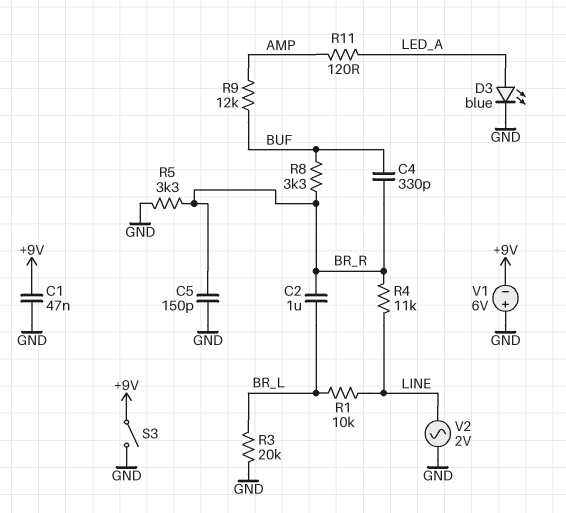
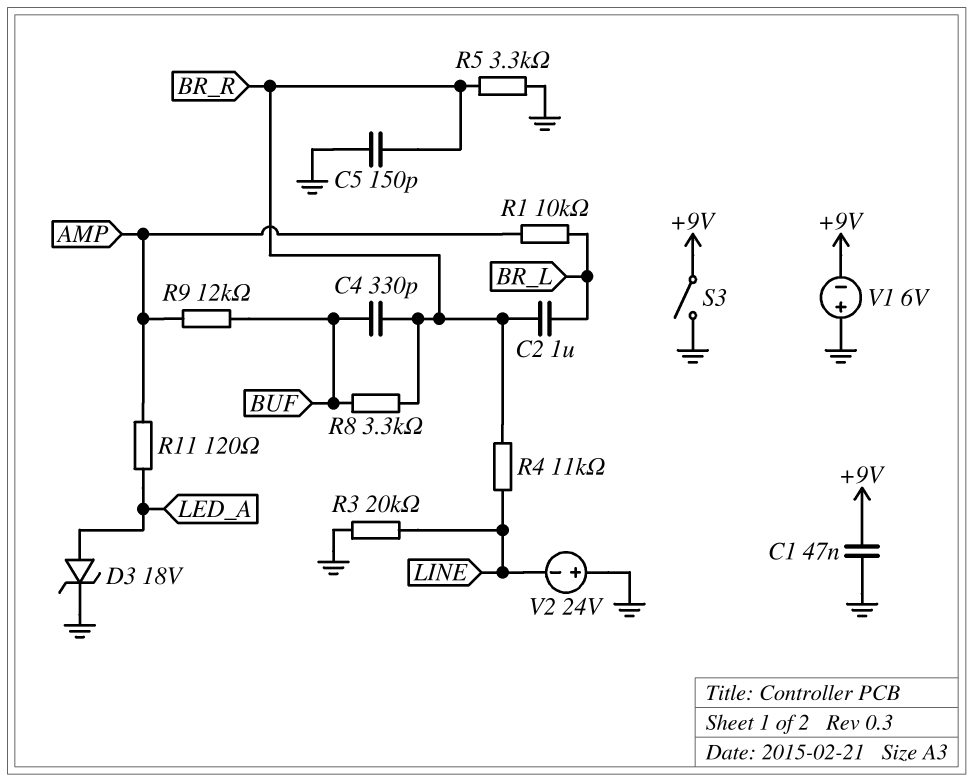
D3: LED blue (A LED_A, K GND) -> zener 18V (A LED_A, K GND)
R1: 10k (BR_L, LINE) -> 10k (AMP, BR_L)
R3: 20k (BR_L, GND) -> 20k (GND, LINE)
V2: AC 2V (GND, LINE) -> 24V (plus GND, minus LINE)

